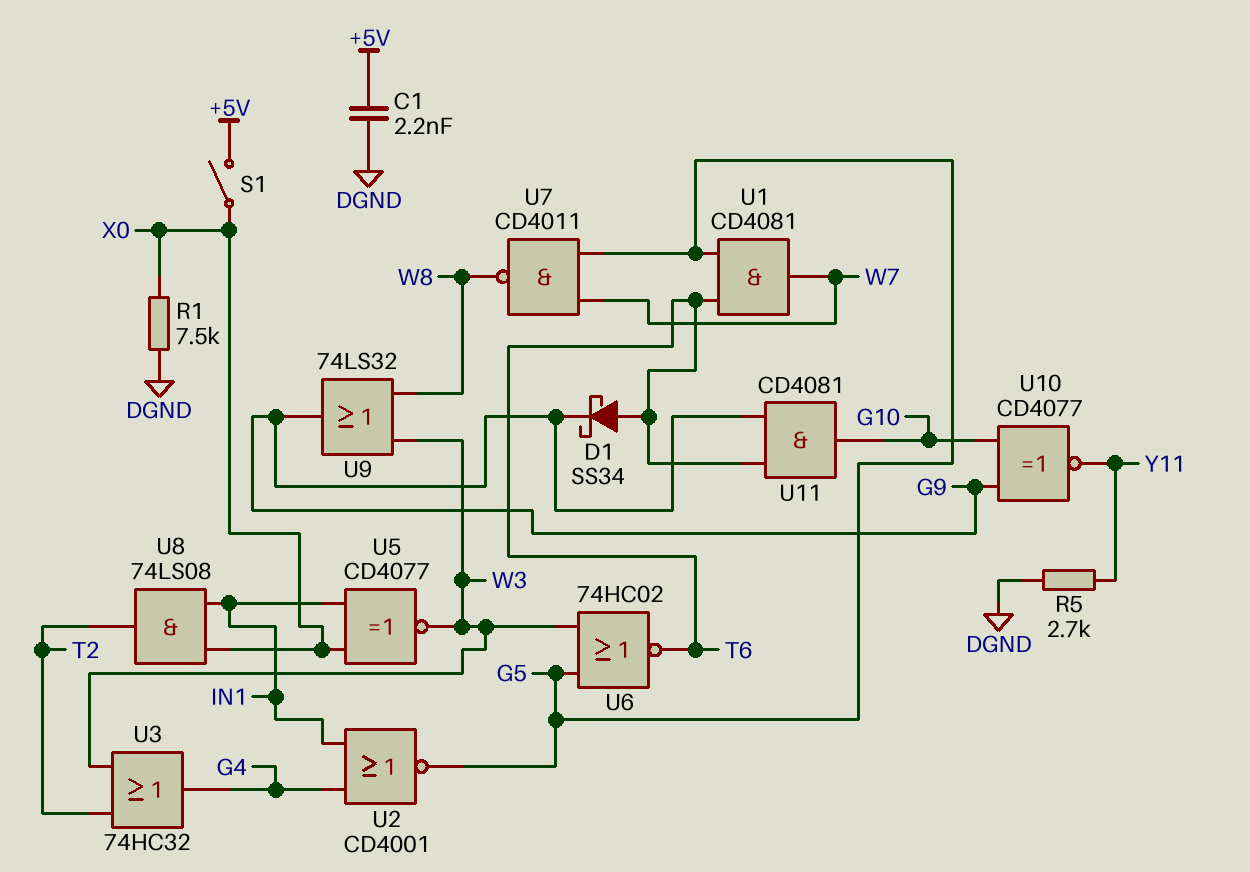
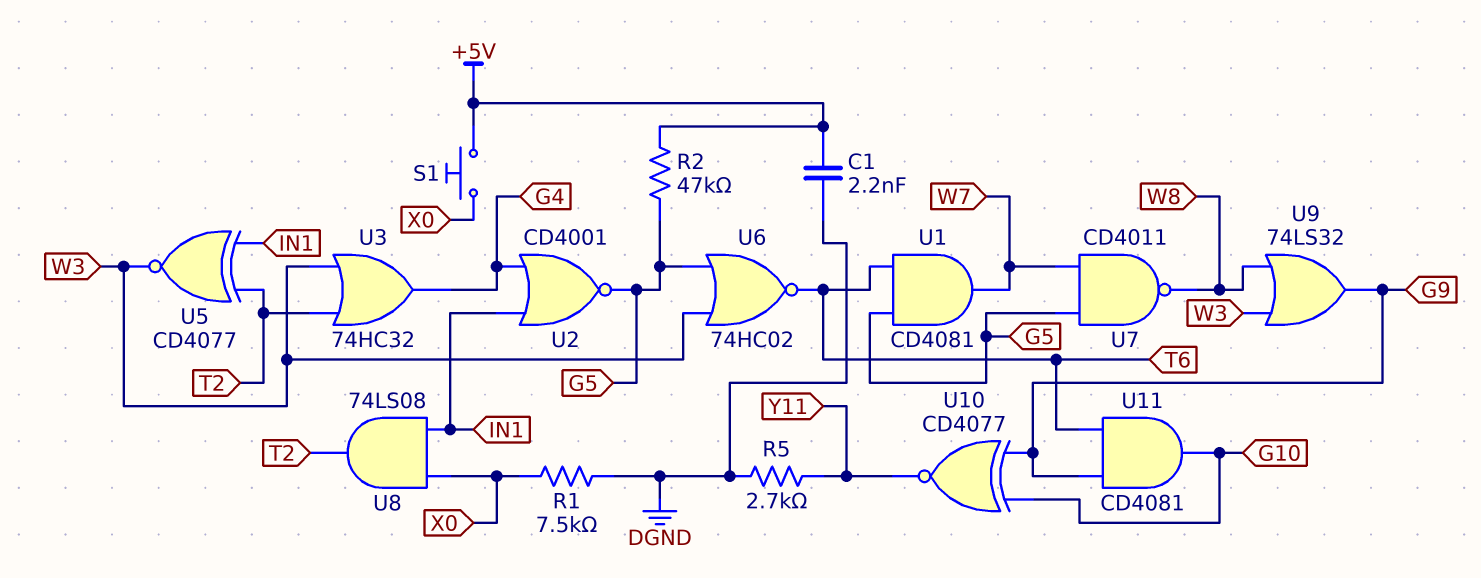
D1: schottky SS34 (A T6, K G9) -> none
R2: none -> 47k (+5V, G5)
S1: switch (+5V, X0) -> button (+5V, X0)
U5: XNOR CD4077 (in IN1, in X0, out W3) -> XNOR CD4077 (in IN1, in T2, out W3)

